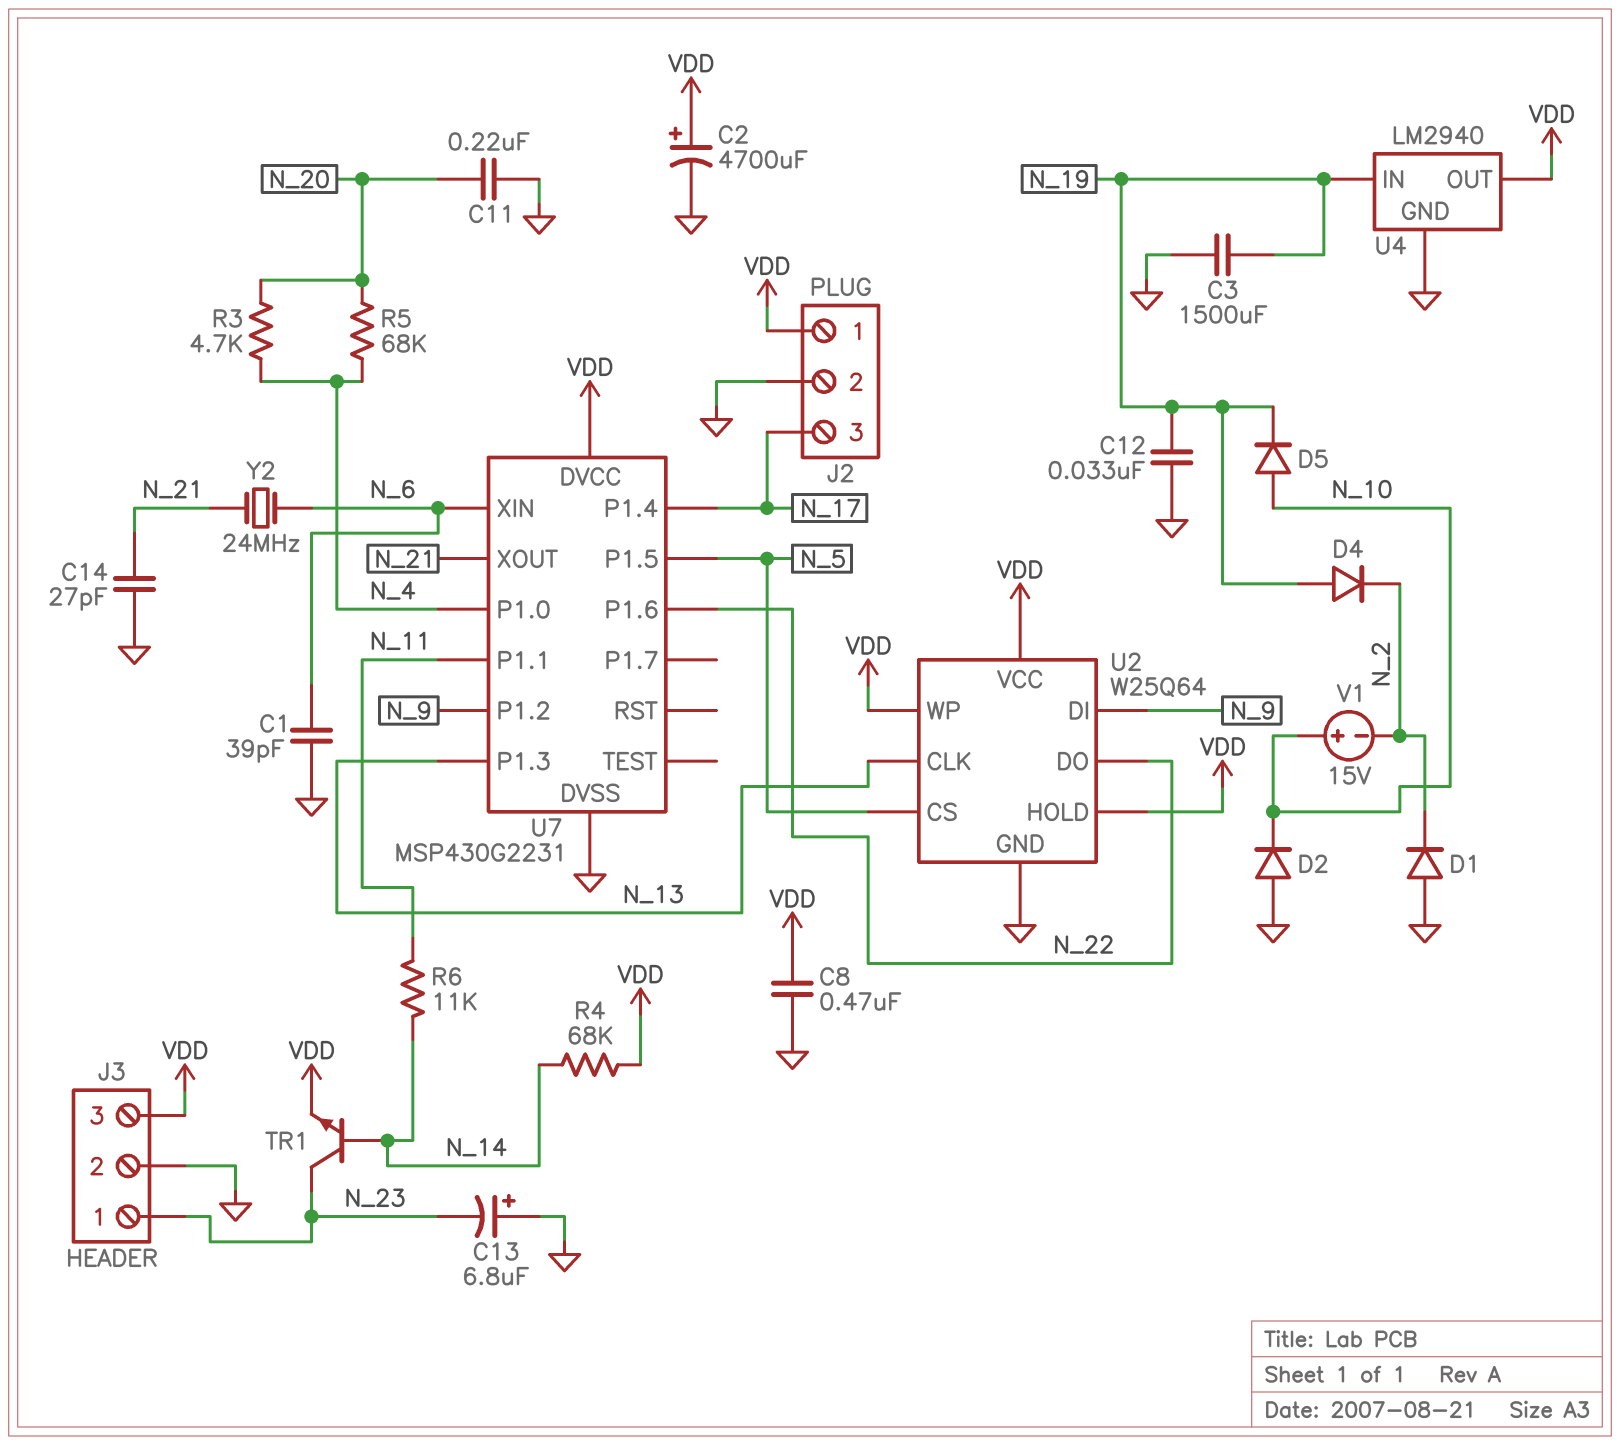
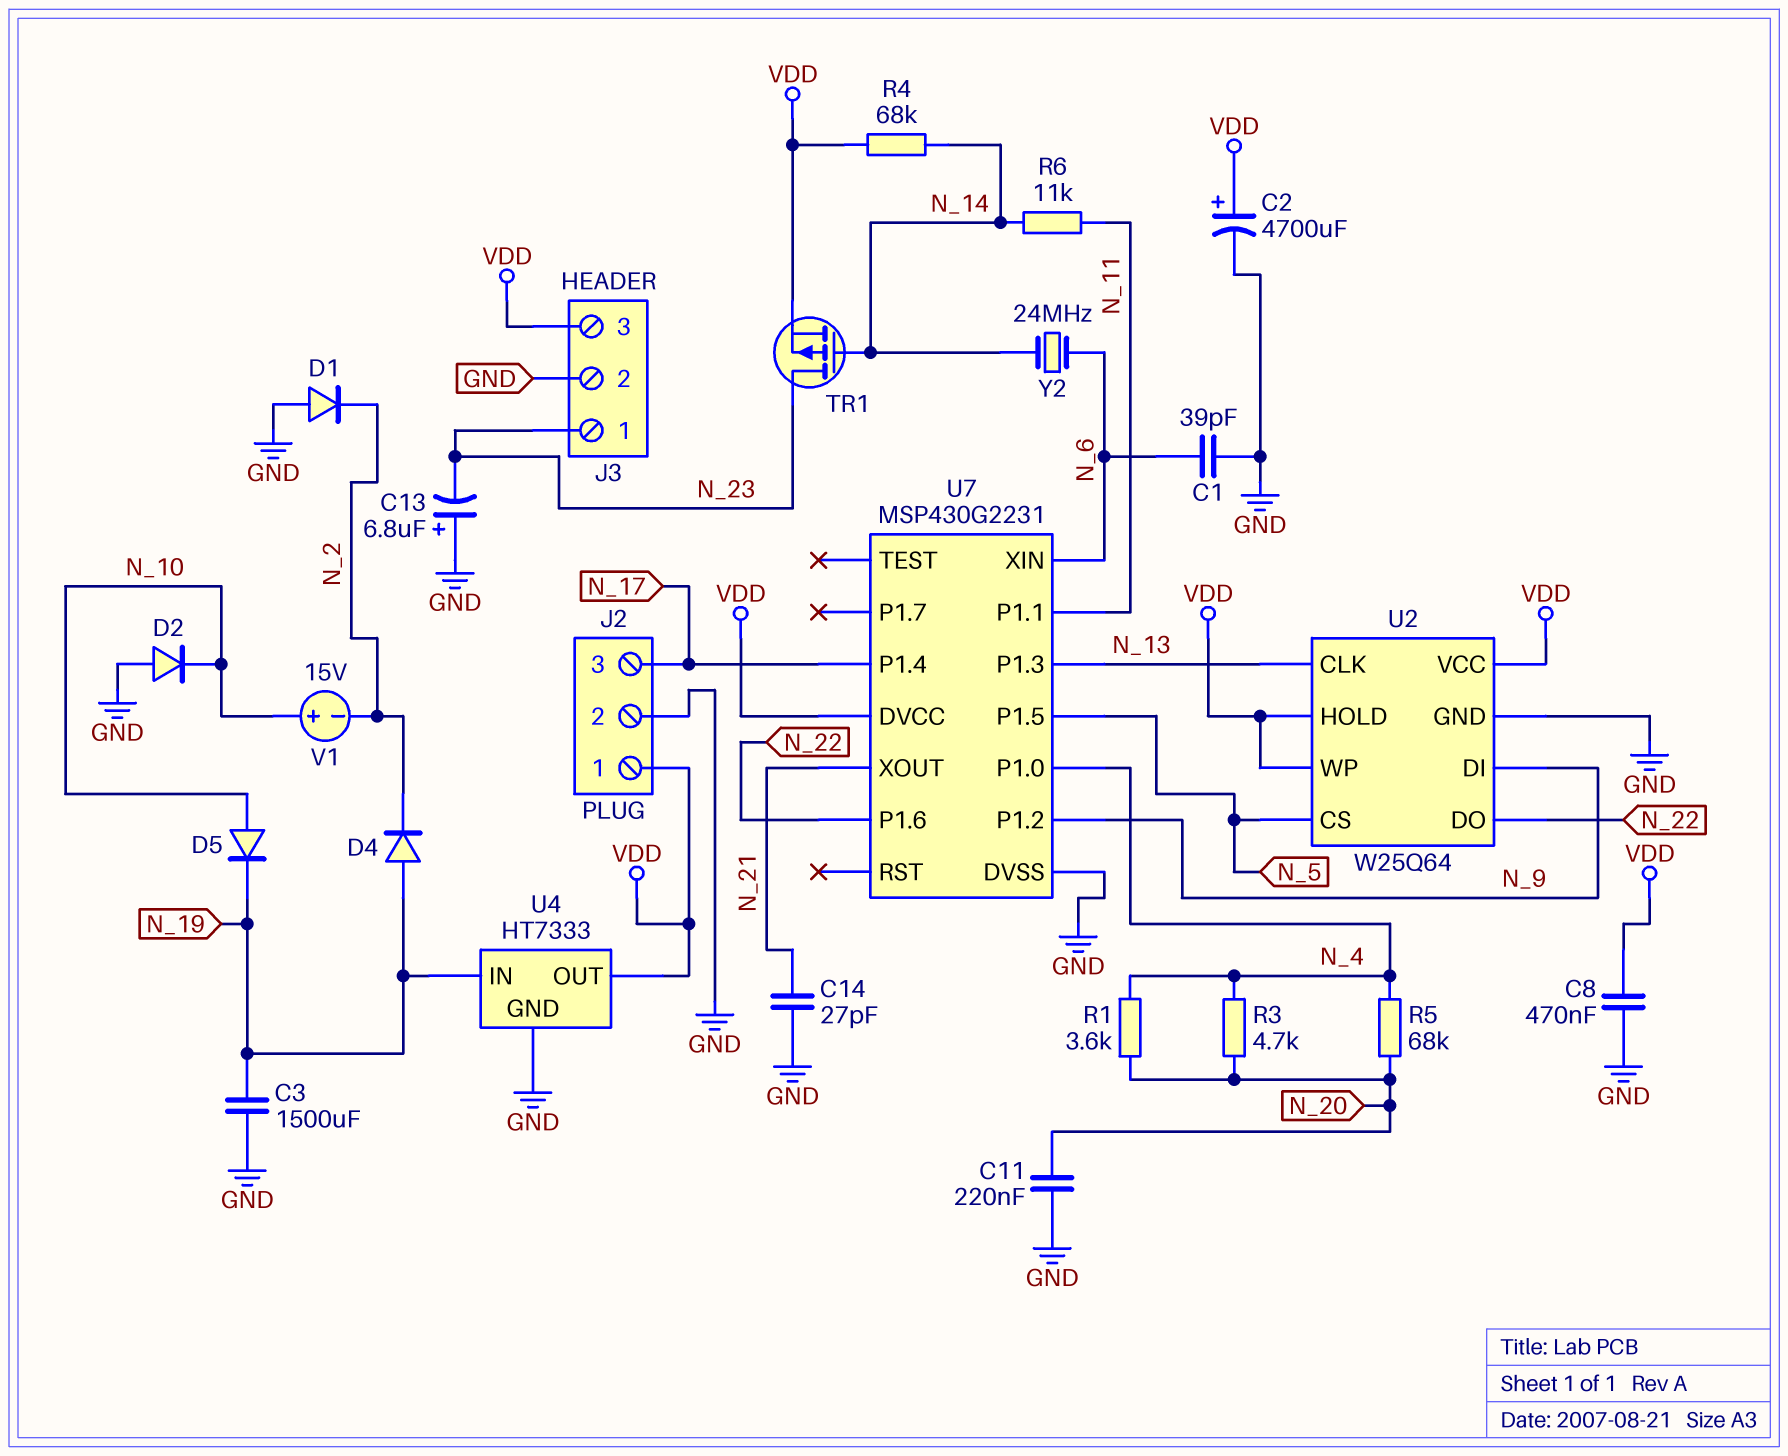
C12: 33nF (GND, N_19) -> none
R1: none -> 3.6k (N_4, N_20)
TR1: NPN (B N_14, C N_23, E VDD) -> PMOS (G N_14, D N_23, S VDD)
U4: LM2940 -> HT7333
Y2: 24MHz (N_6, N_21) -> 24MHz (N_6, N_14)

